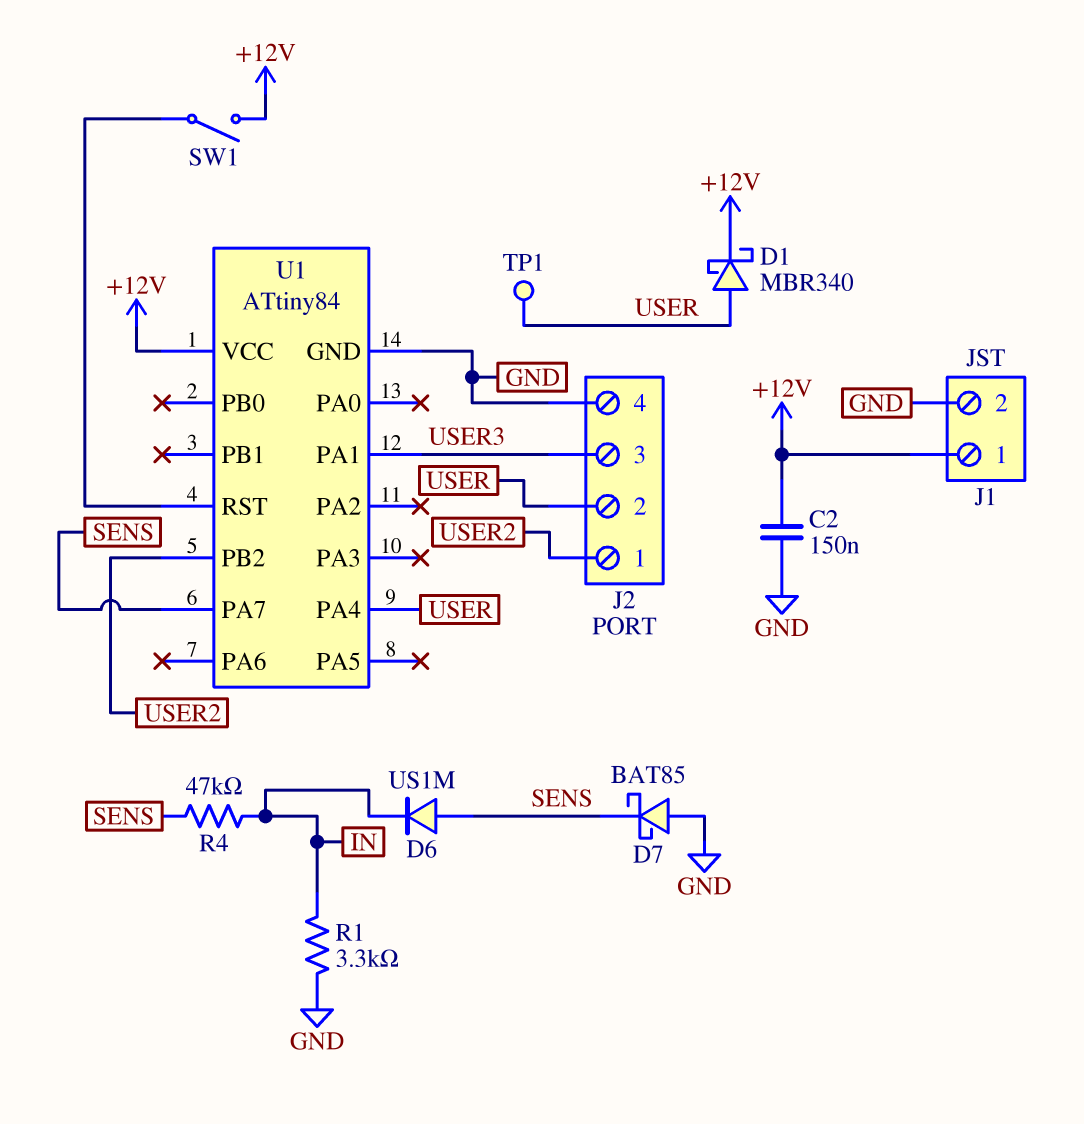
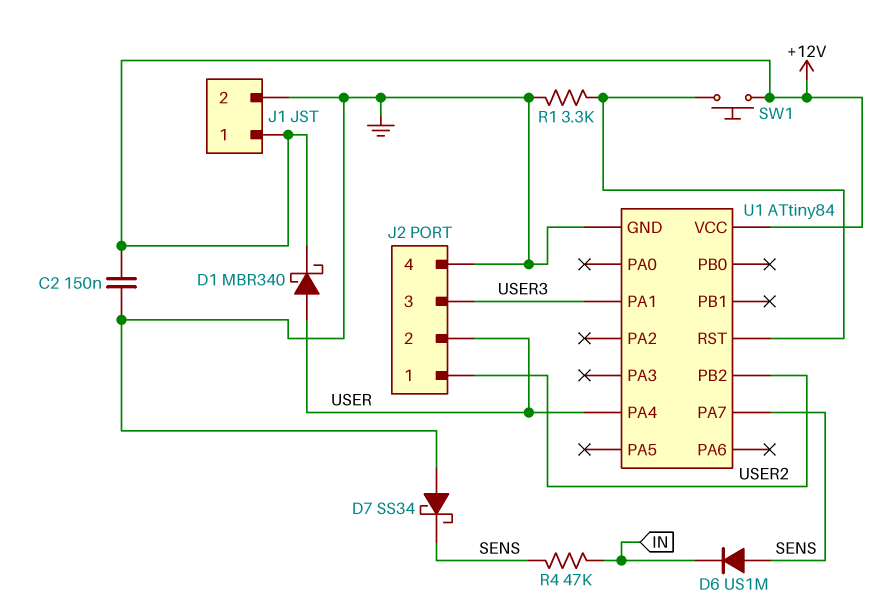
D7: schottky BAT85 (A GND, K SENS) -> schottky SS34 (A GND, K SENS)
R1: 3.3k (GND, IN) -> 3.3k (GND, U1/RST)
SW1: switch (+12V, U1/RST) -> button (+12V, U1/RST)
TP1: test point (USER) -> none

